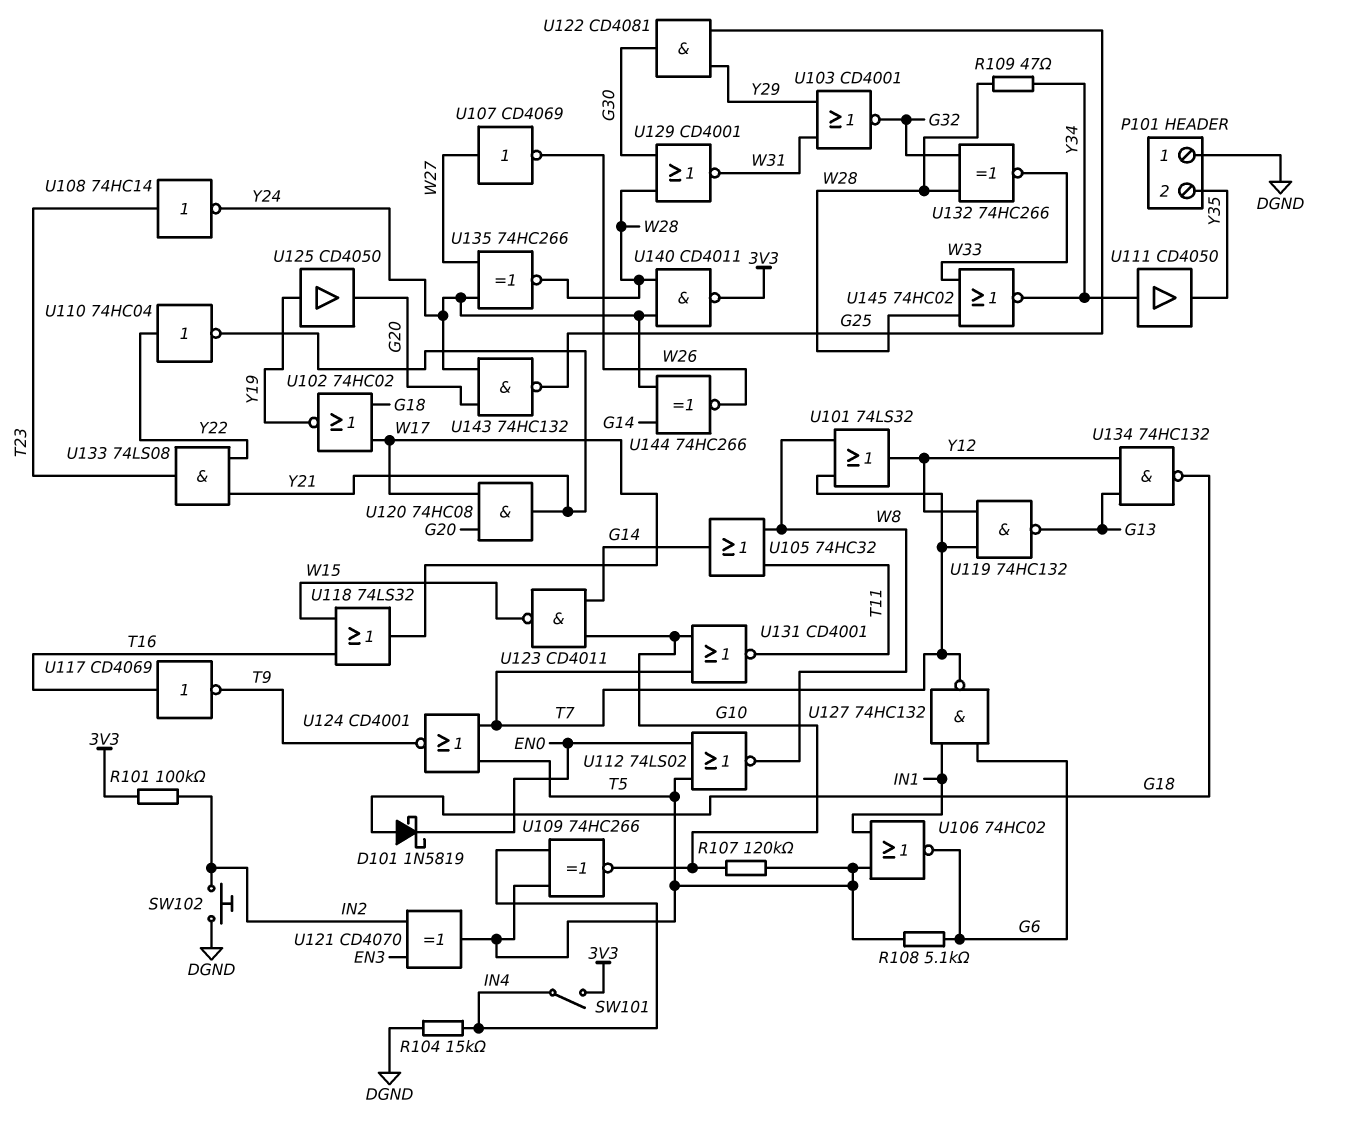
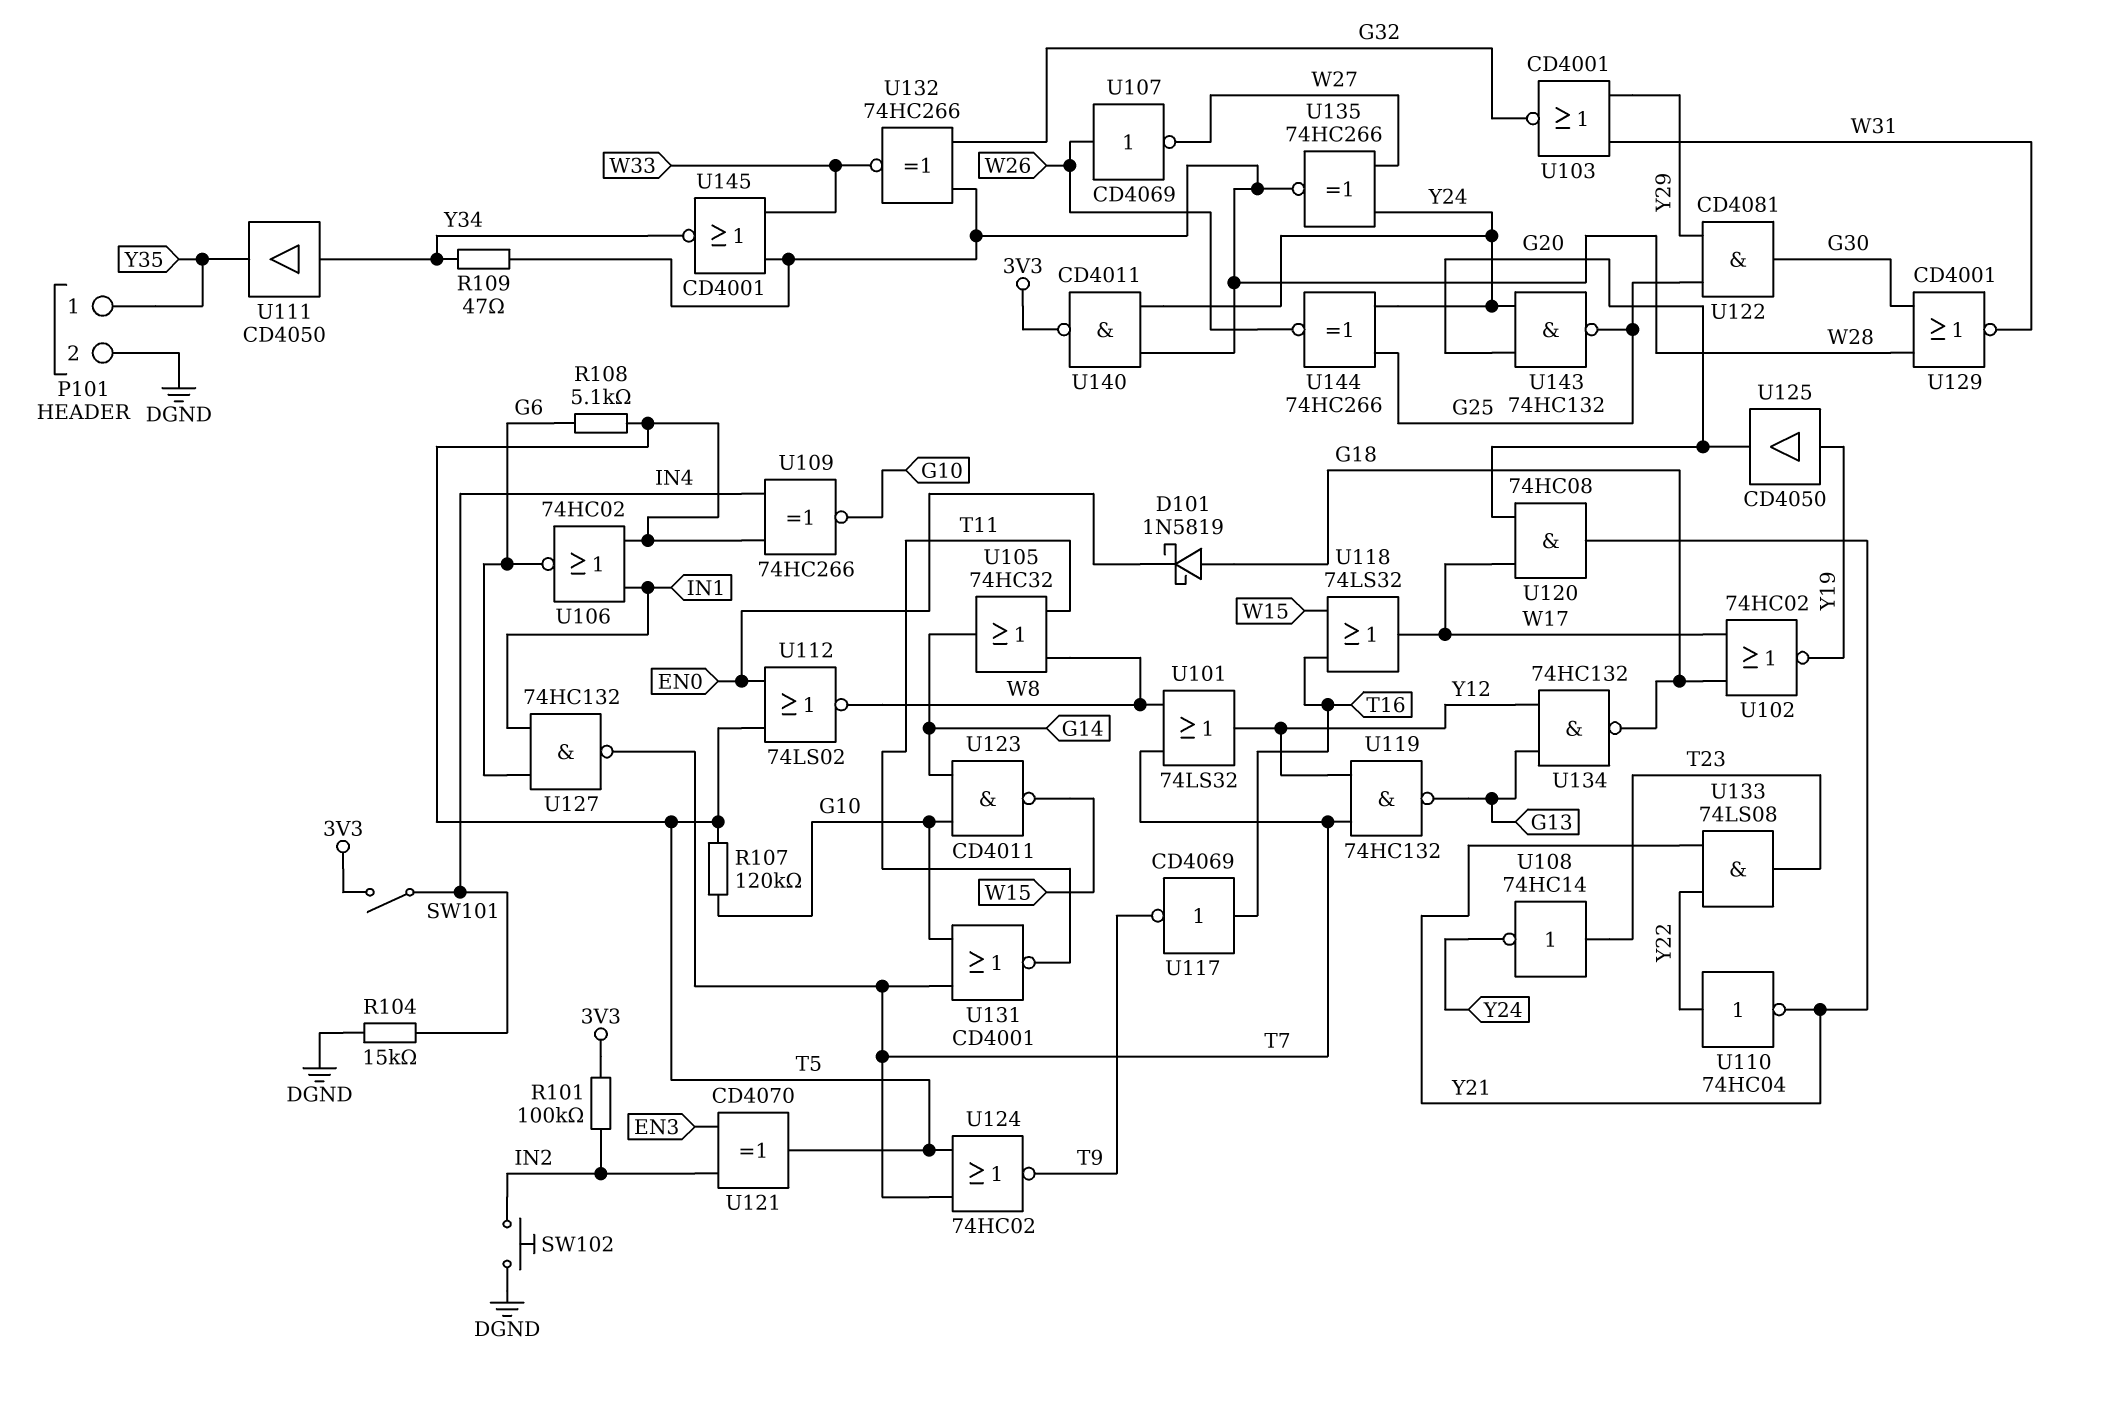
P101 pin 1: DGND -> Y35
P101 pin 2: Y35 -> DGND
U107: NOT CD4069 (in W27, out W26) -> NOT CD4069 (in W26, out W27)
U124: NOR CD4001 (in T5, in T7, out T9) -> NOR 74HC02 (in T5, in T7, out T9)
U144: XNOR 74HC266 (in G14, in Y24, out W26) -> XNOR 74HC266 (in G25, in Y24, out W26)
U145: NOR 74HC02 (in W28, in W33, out Y34) -> NOR CD4001 (in W28, in W33, out Y34)

